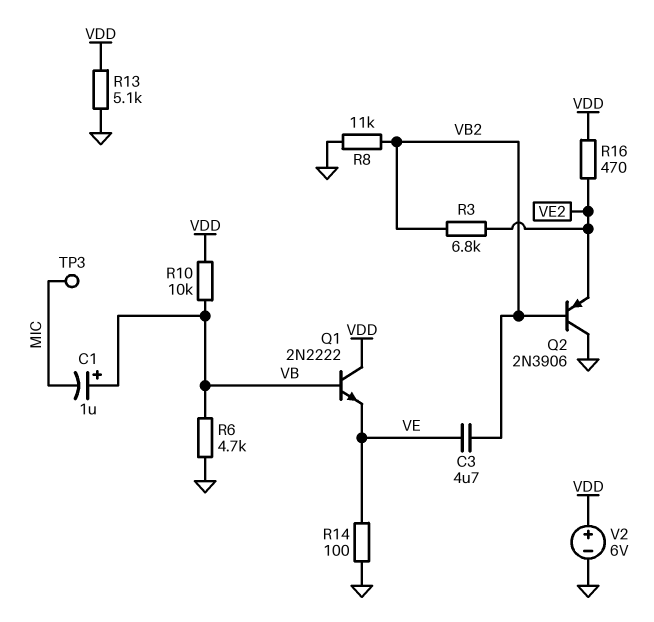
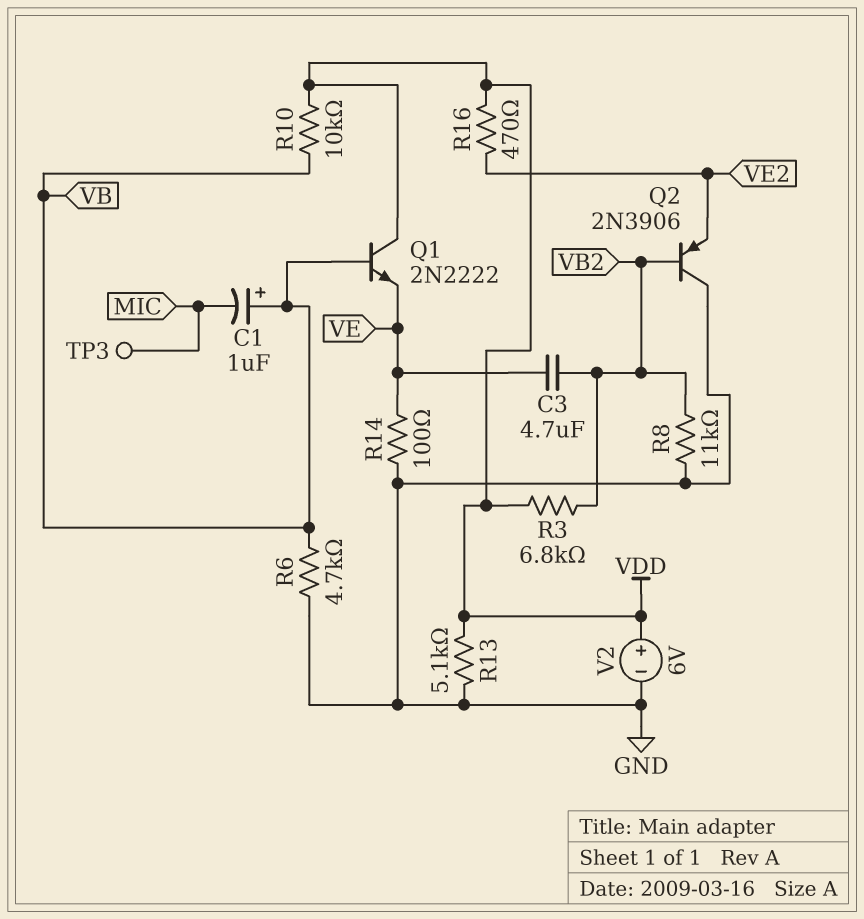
R3: 6.8k (VB2, VE2) -> 6.8k (VB2, VDD)

